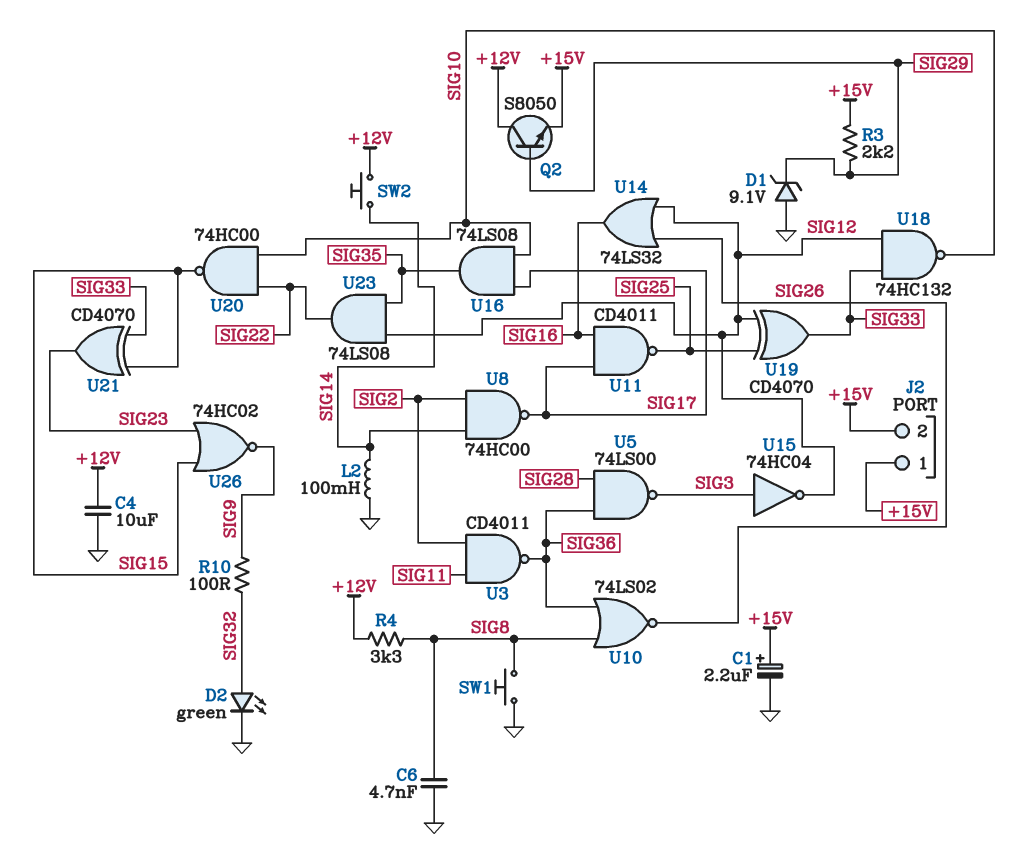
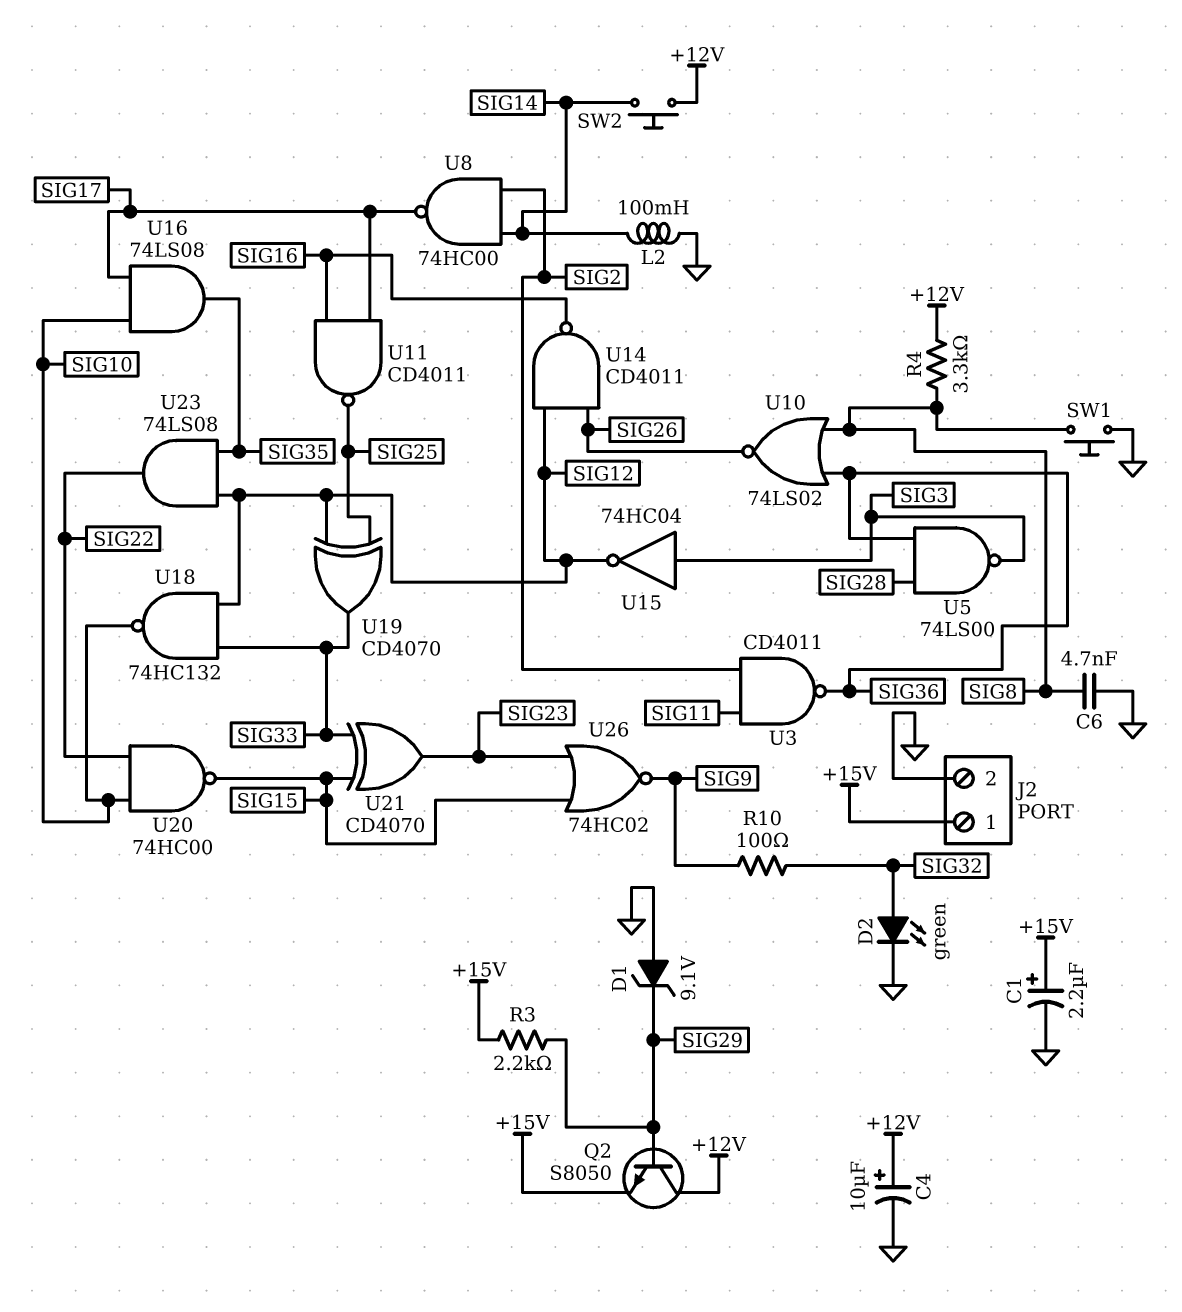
C4: 10uF (+12V, GND) -> 10uF (plus +12V, minus GND)
J2 pin 2: +15V -> GND
U14: OR 74LS32 (in SIG12, in SIG26, out SIG16) -> NAND CD4011 (in SIG12, in SIG26, out SIG16)

